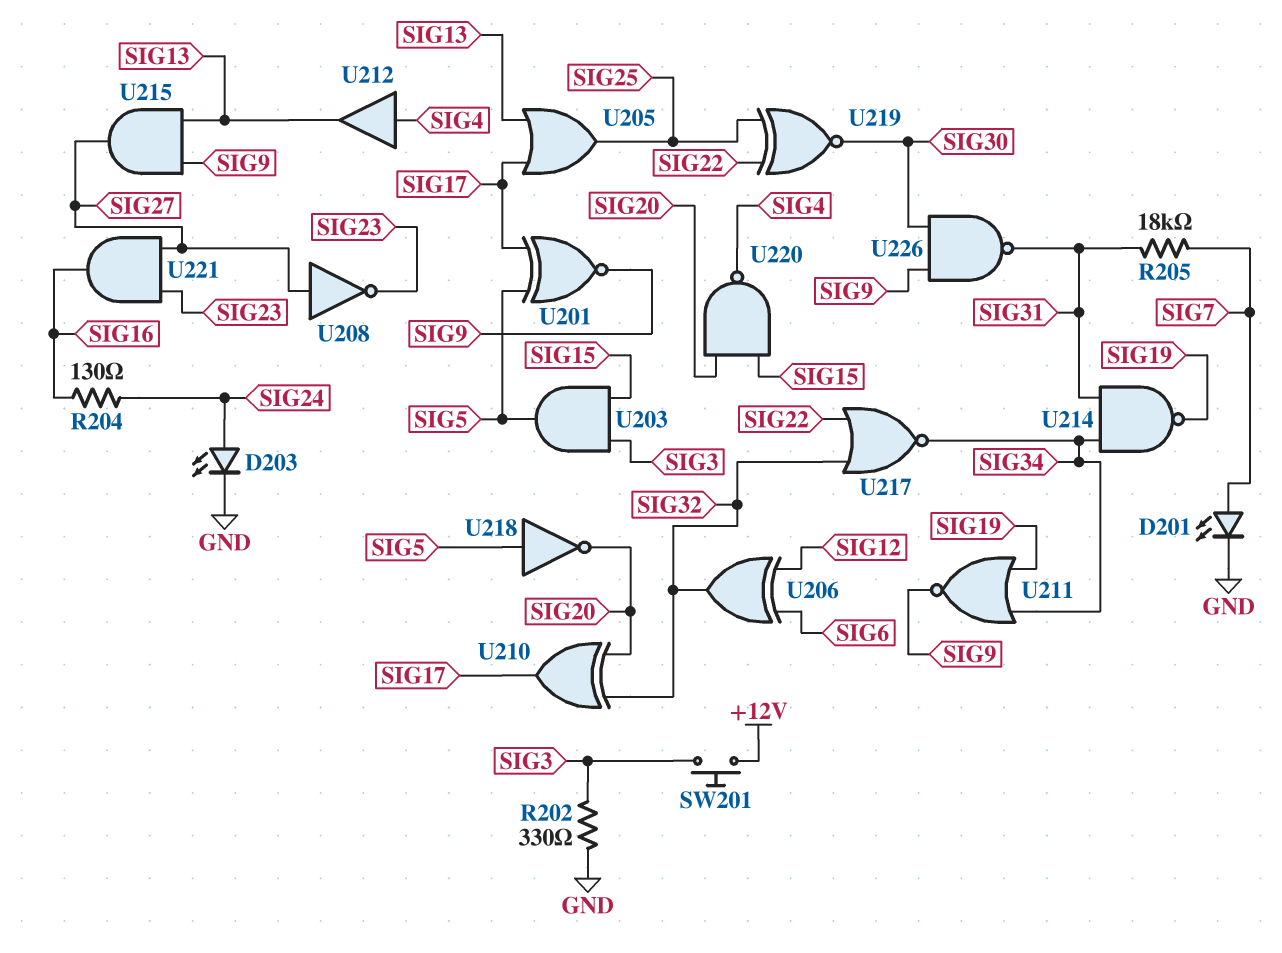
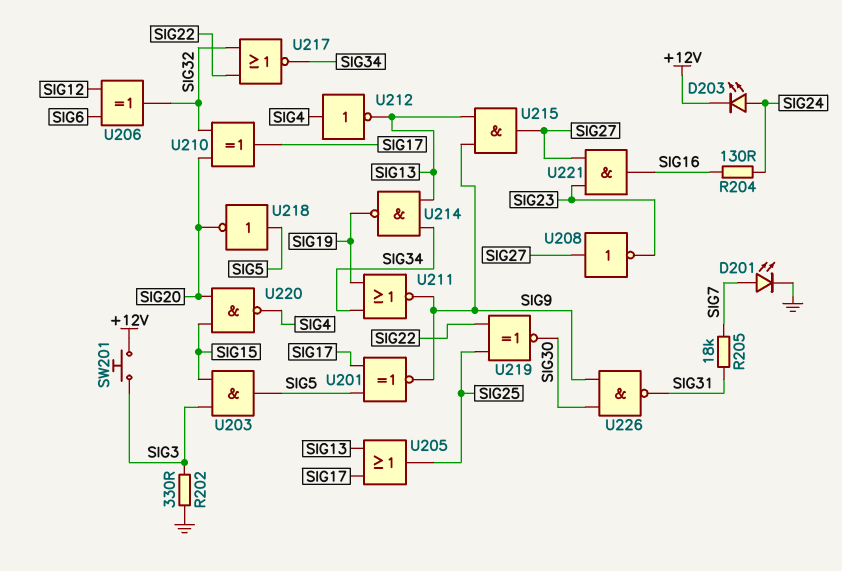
D203: LED (A SIG24, K GND) -> LED (A SIG24, K +12V)
U212: buffer (in SIG4, out SIG13) -> NOT (in SIG4, out SIG13)
U214: NAND (in SIG31, in SIG34, out SIG19) -> NAND (in SIG13, in SIG34, out SIG19)

